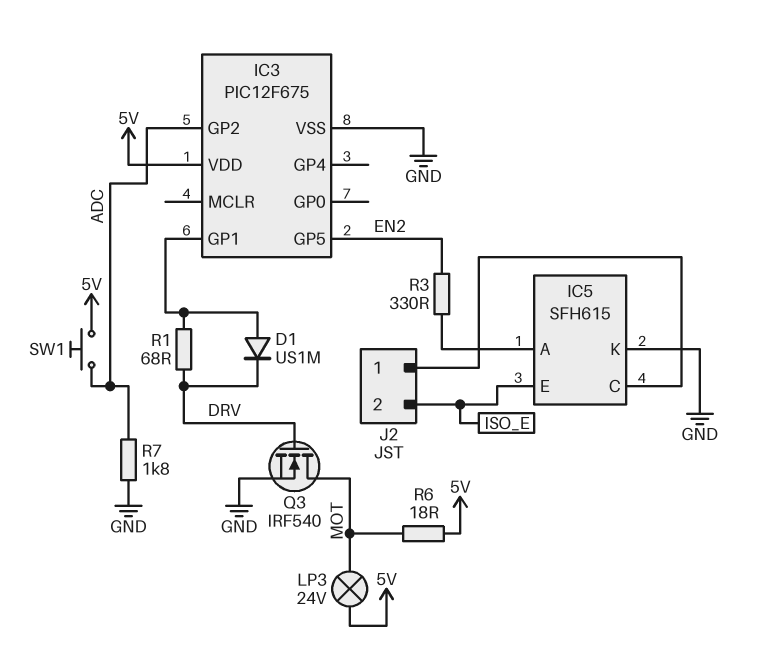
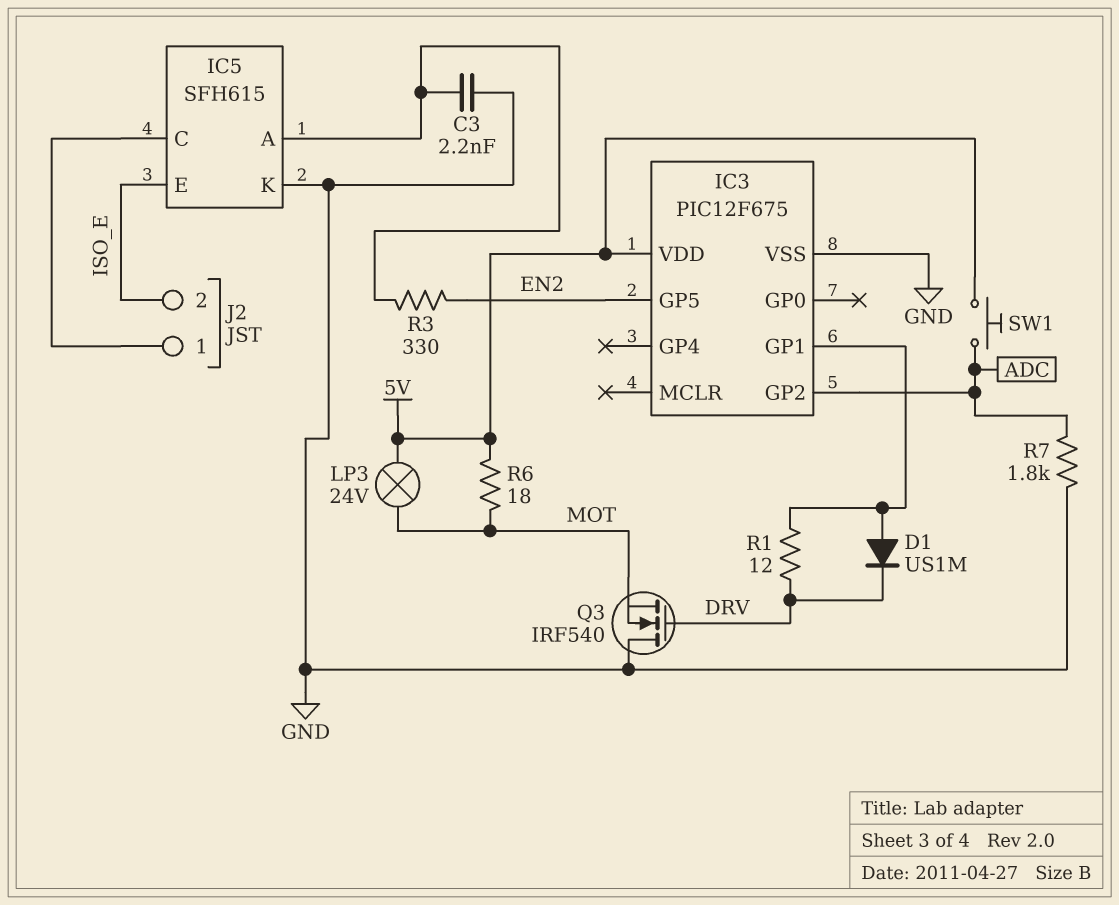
C3: none -> 2.2nF (GND, IC5/A)
Q3: NMOS IRF540 (G DRV, D MOT, S GND) -> NMOS IRF540 (G DRV, D GND, S MOT)
R1: 68 (DRV, IC3/GP1) -> 12 (DRV, IC3/GP1)

